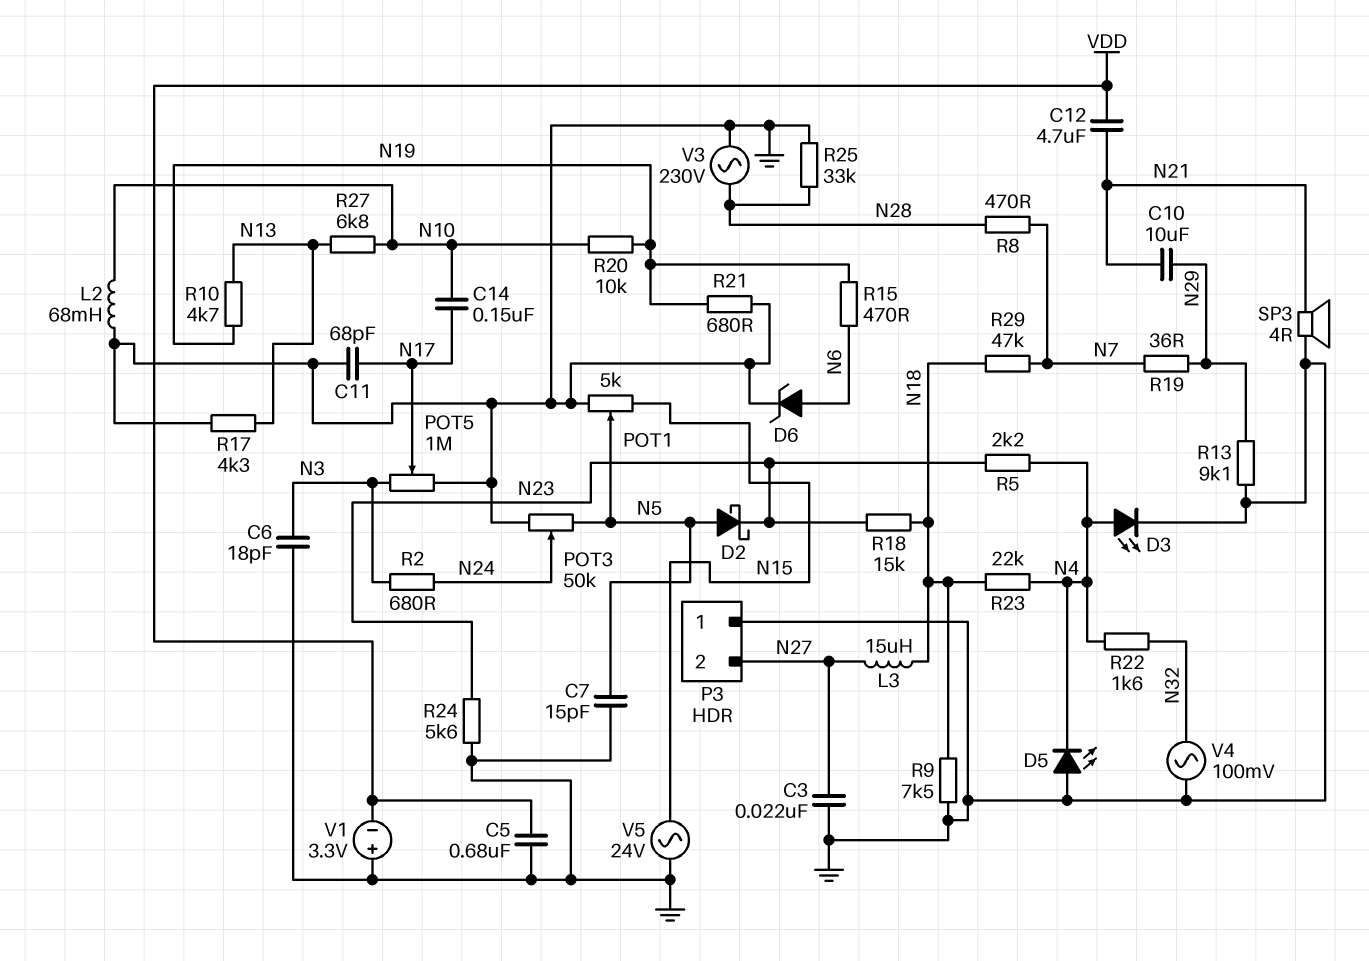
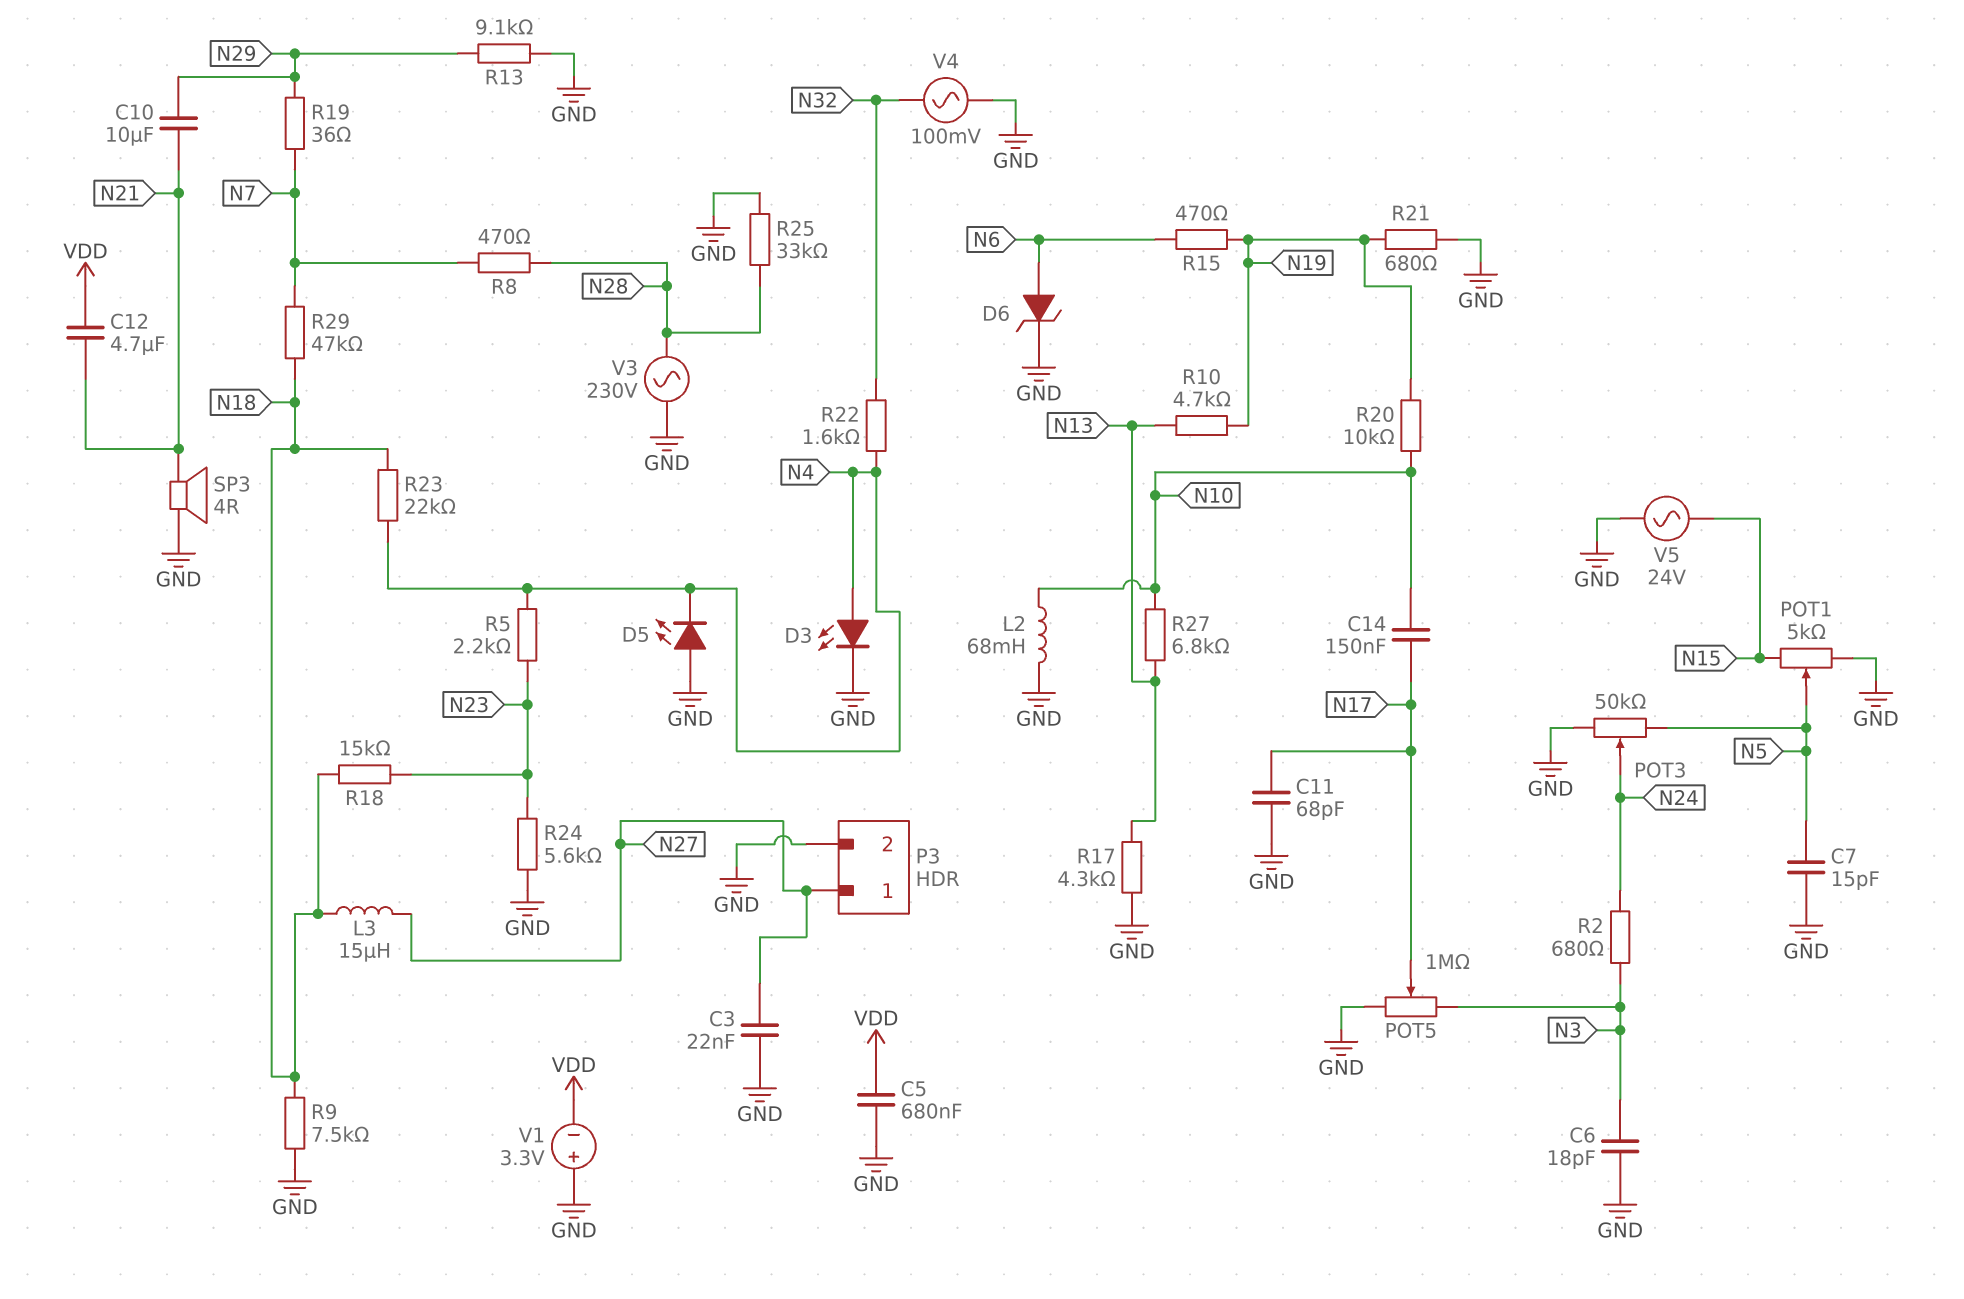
D2: schottky (A N5, K N23) -> none
P3 pin 1: GND -> N27
P3 pin 2: N27 -> GND

